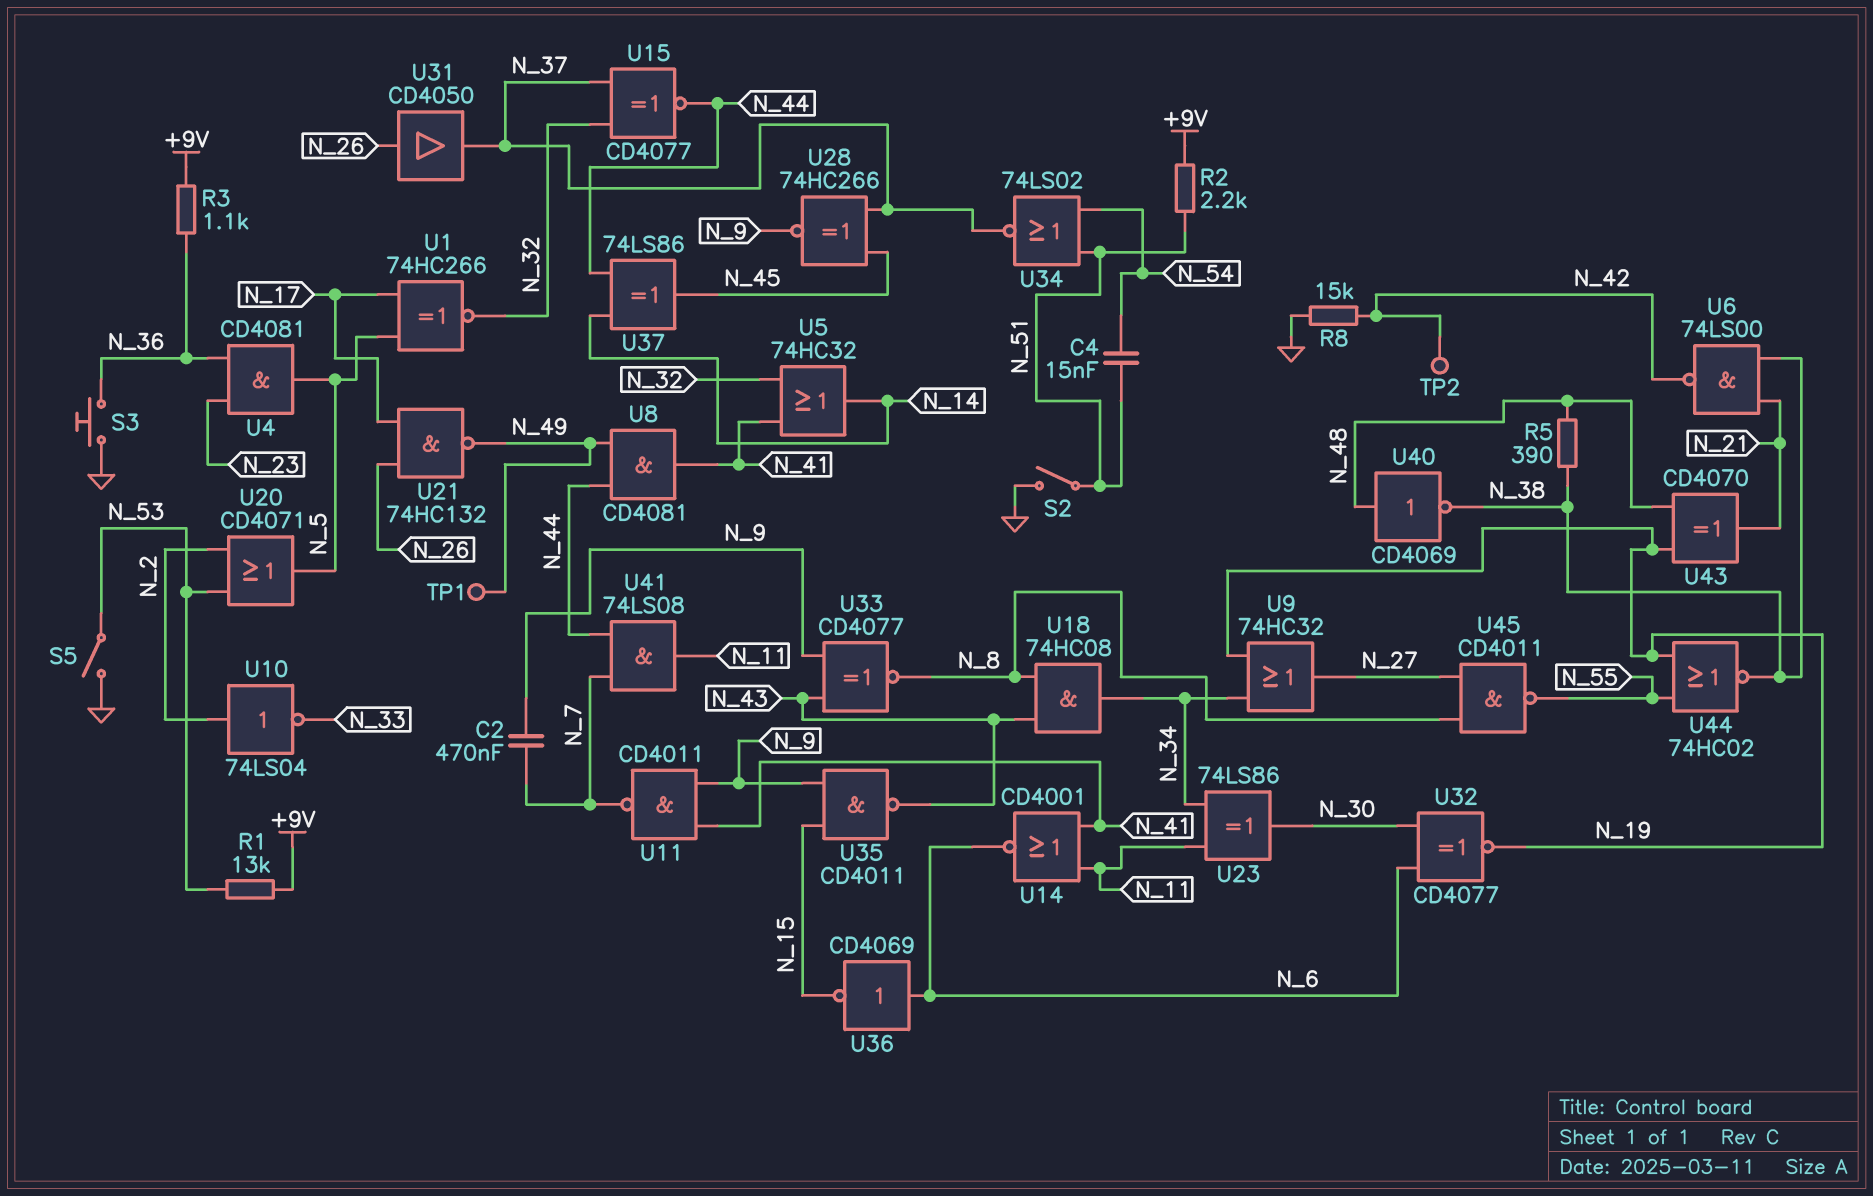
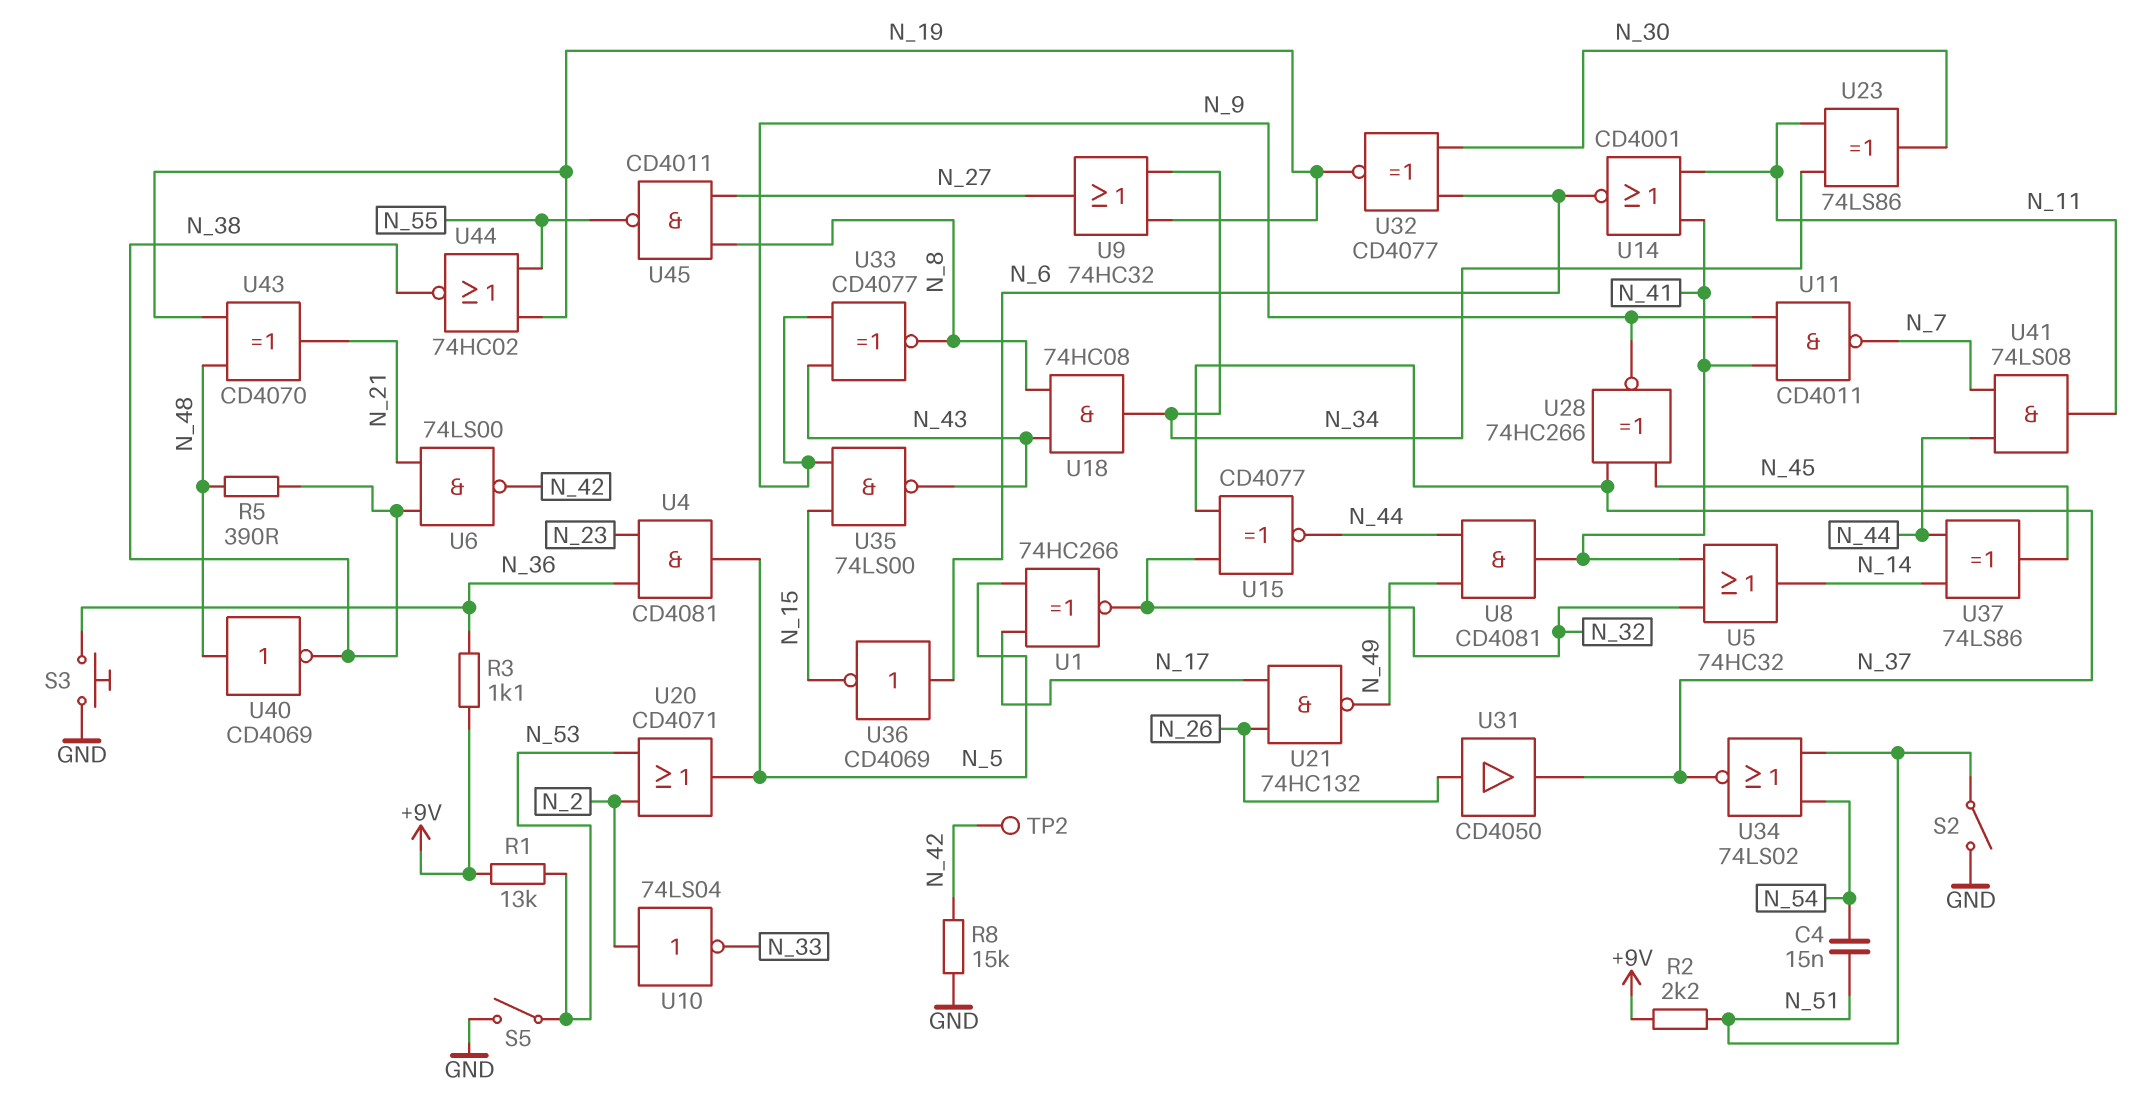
C2: 470nF (N_7, N_9) -> none
TP1: test point (N_49) -> none
U35: NAND CD4011 (in N_9, in N_15, out N_43) -> NAND 74LS00 (in N_9, in N_15, out N_43)

